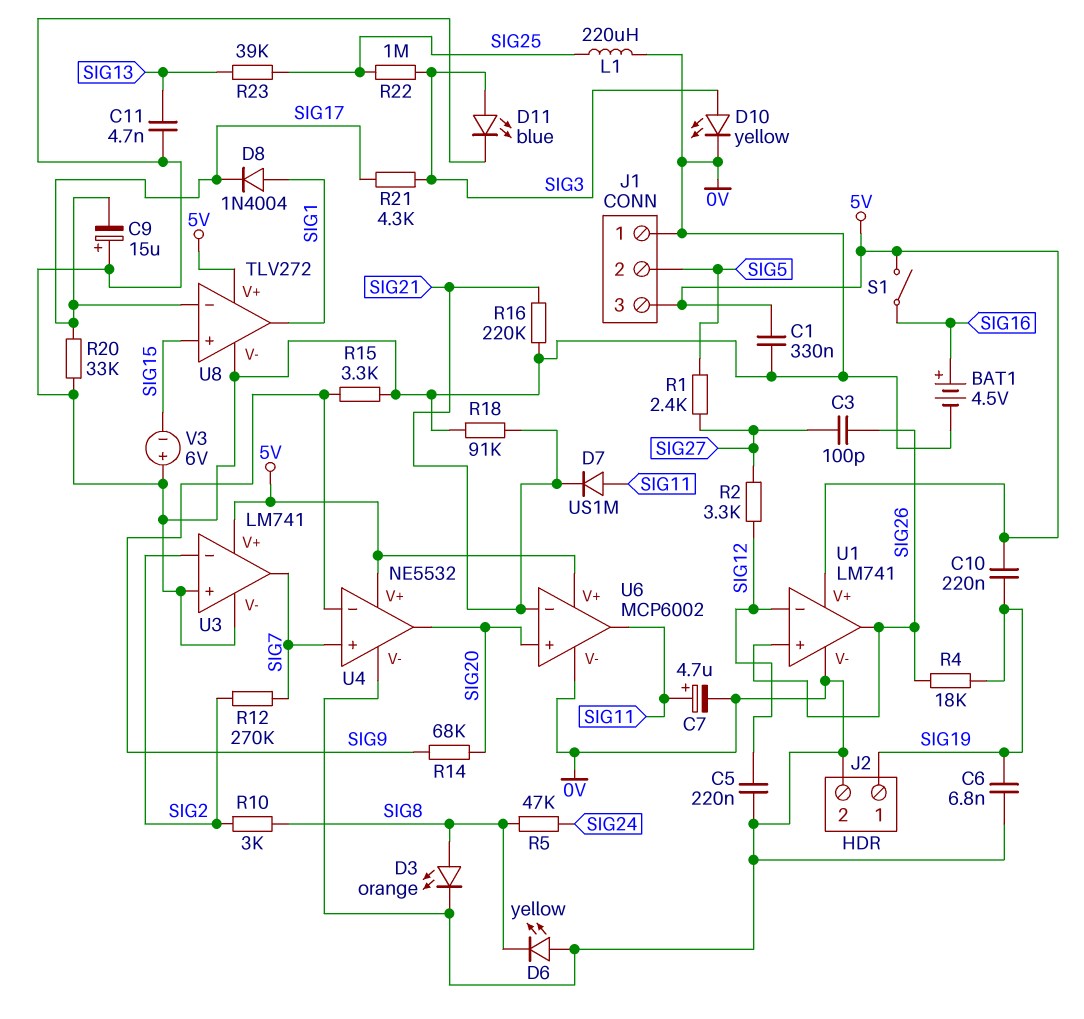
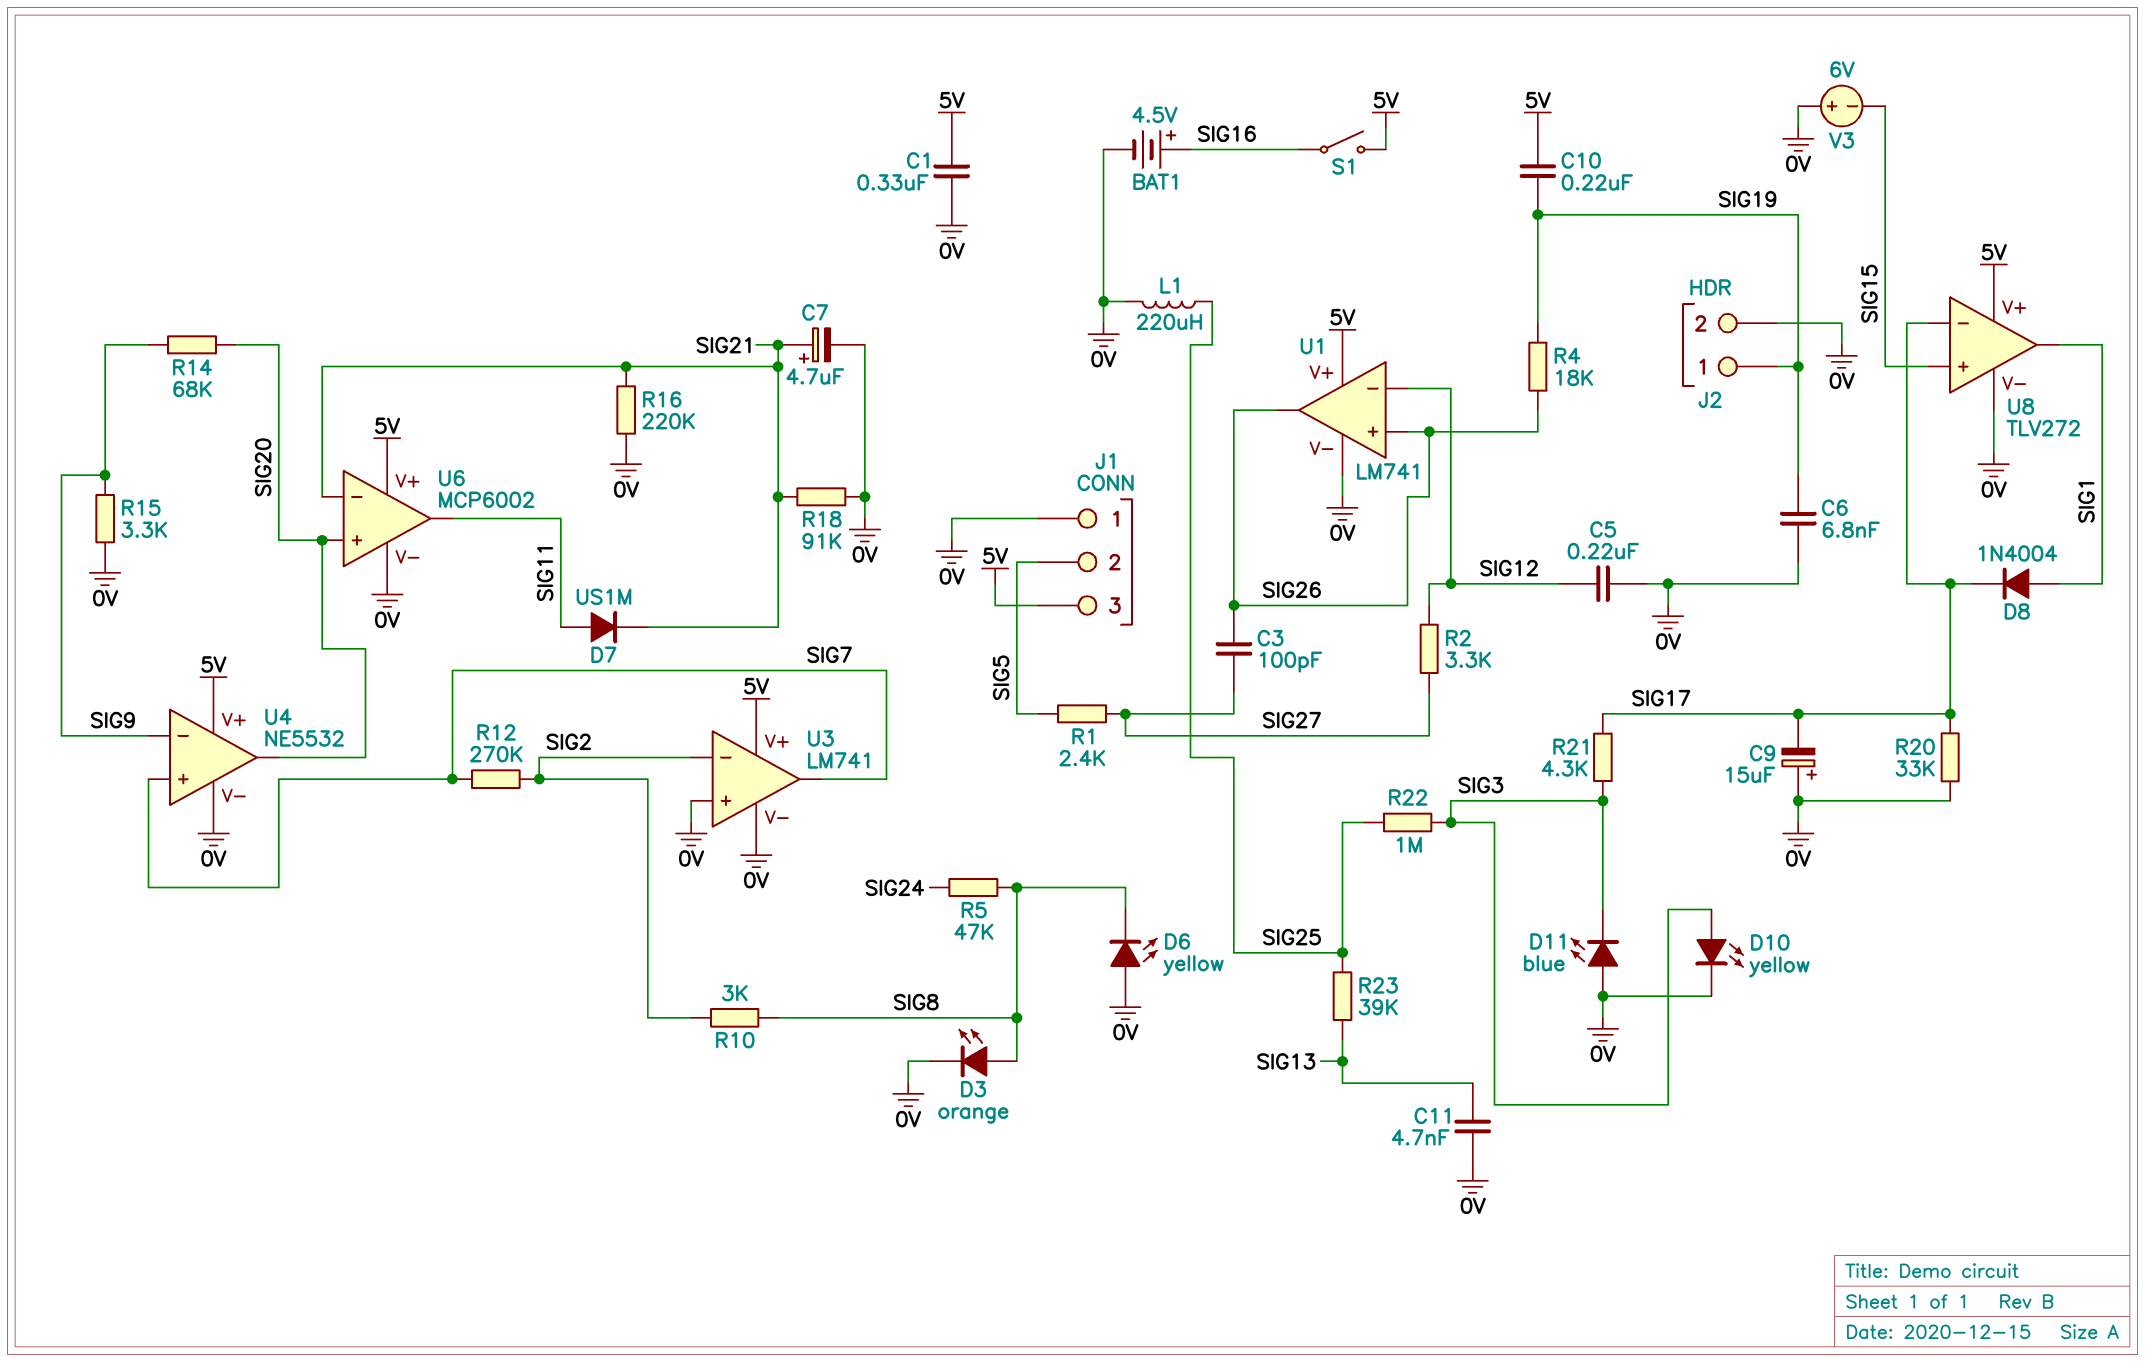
C7: 4.7uF (plus SIG11, minus 0V) -> 4.7uF (plus SIG21, minus 0V)
D11: LED blue (A SIG3, K 0V) -> LED blue (A 0V, K SIG3)

